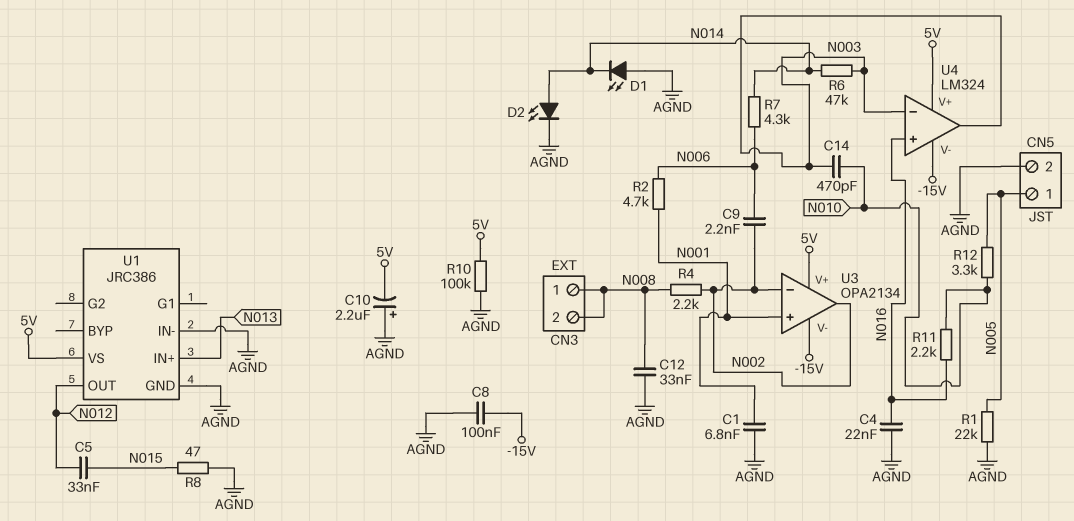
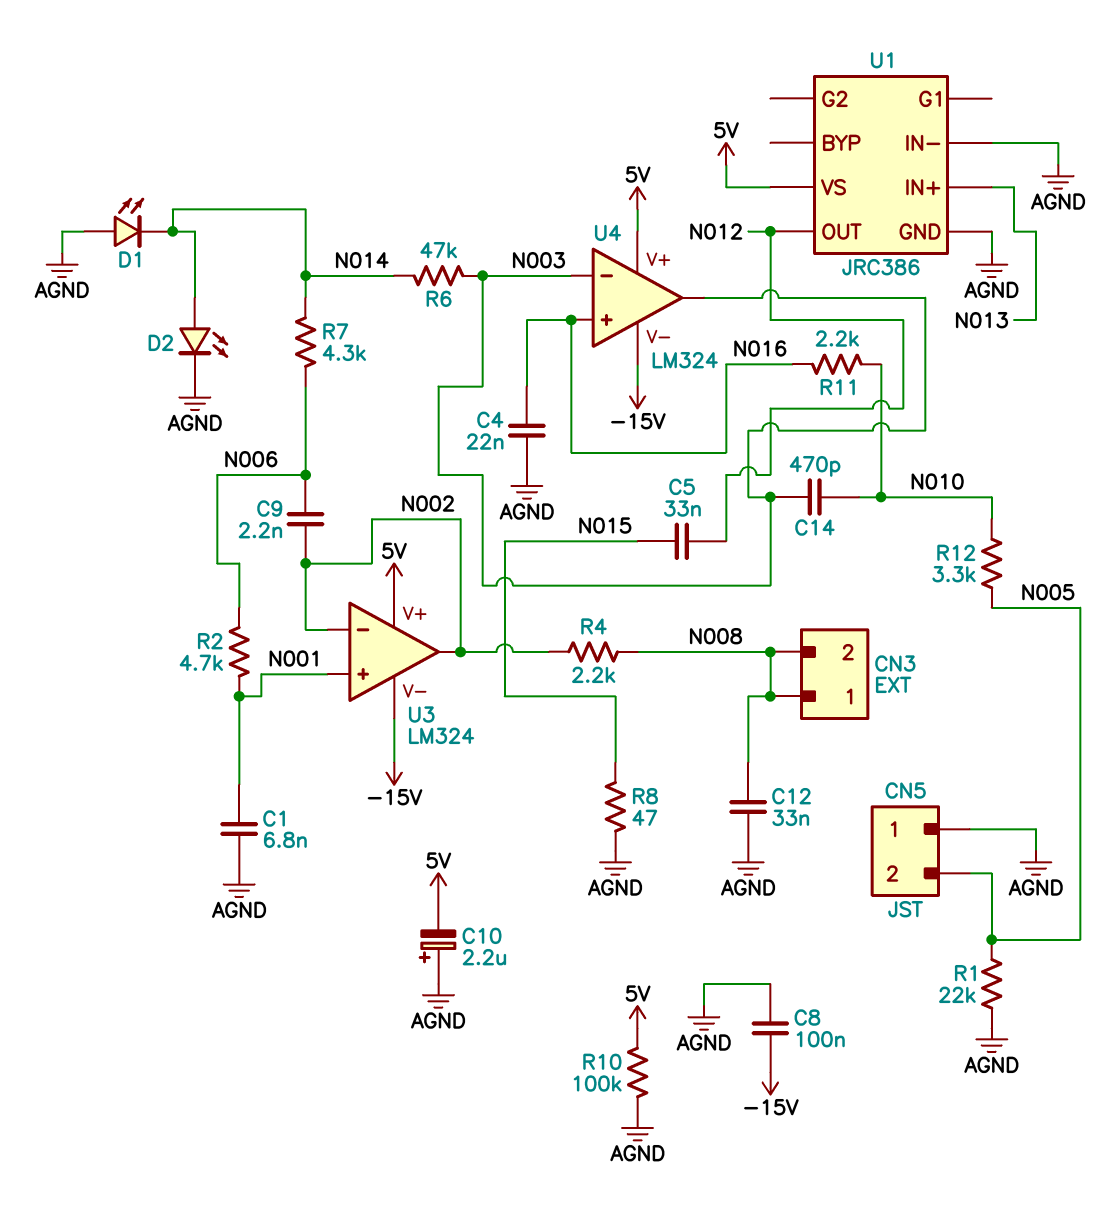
CN5 pin 1: N005 -> AGND
CN5 pin 2: AGND -> N005
U3: OPA2134 -> LM324

